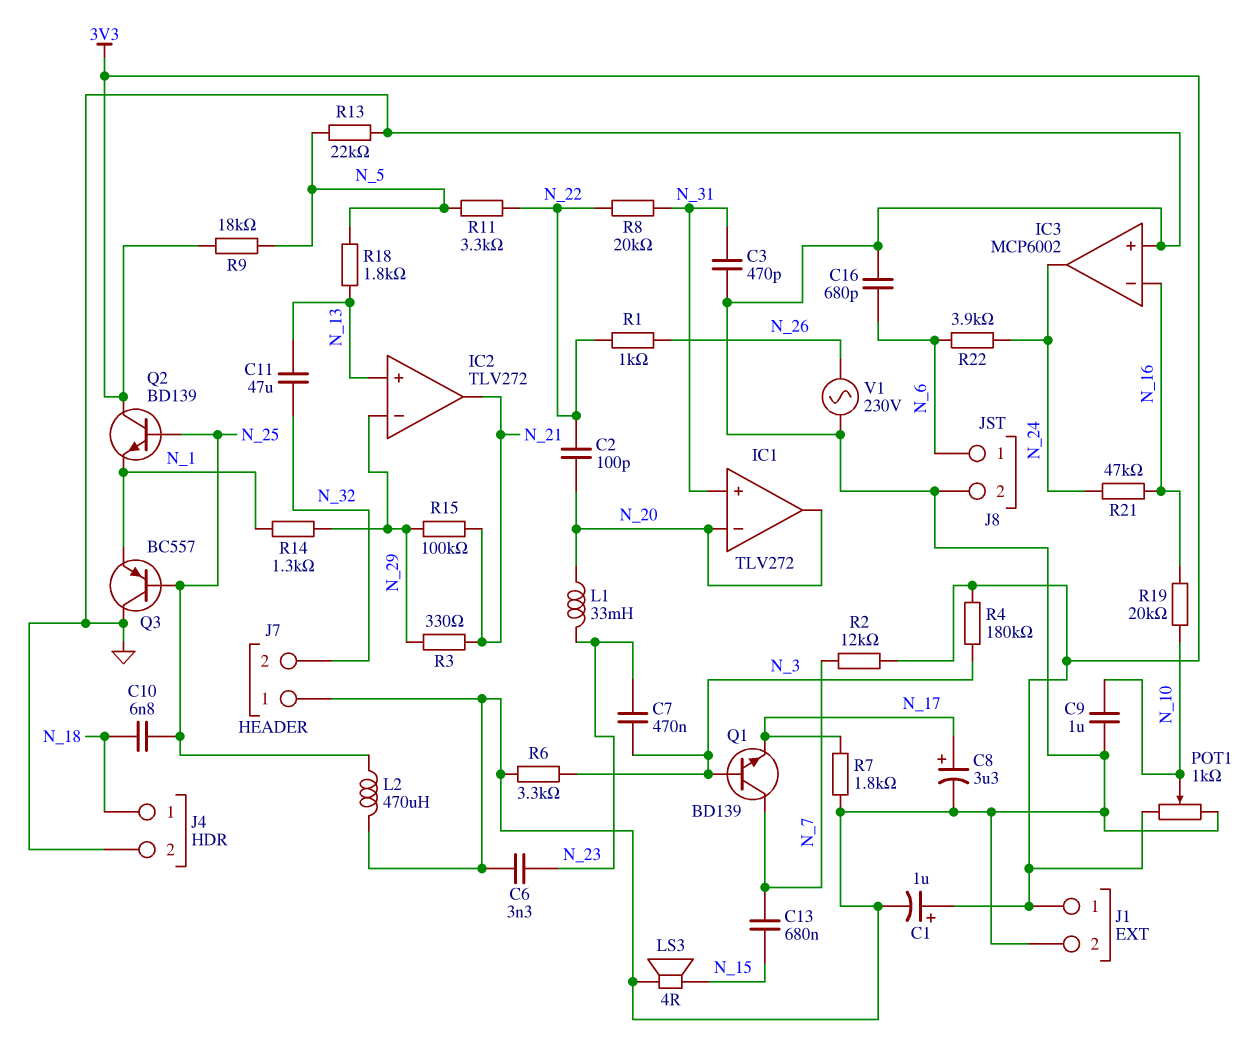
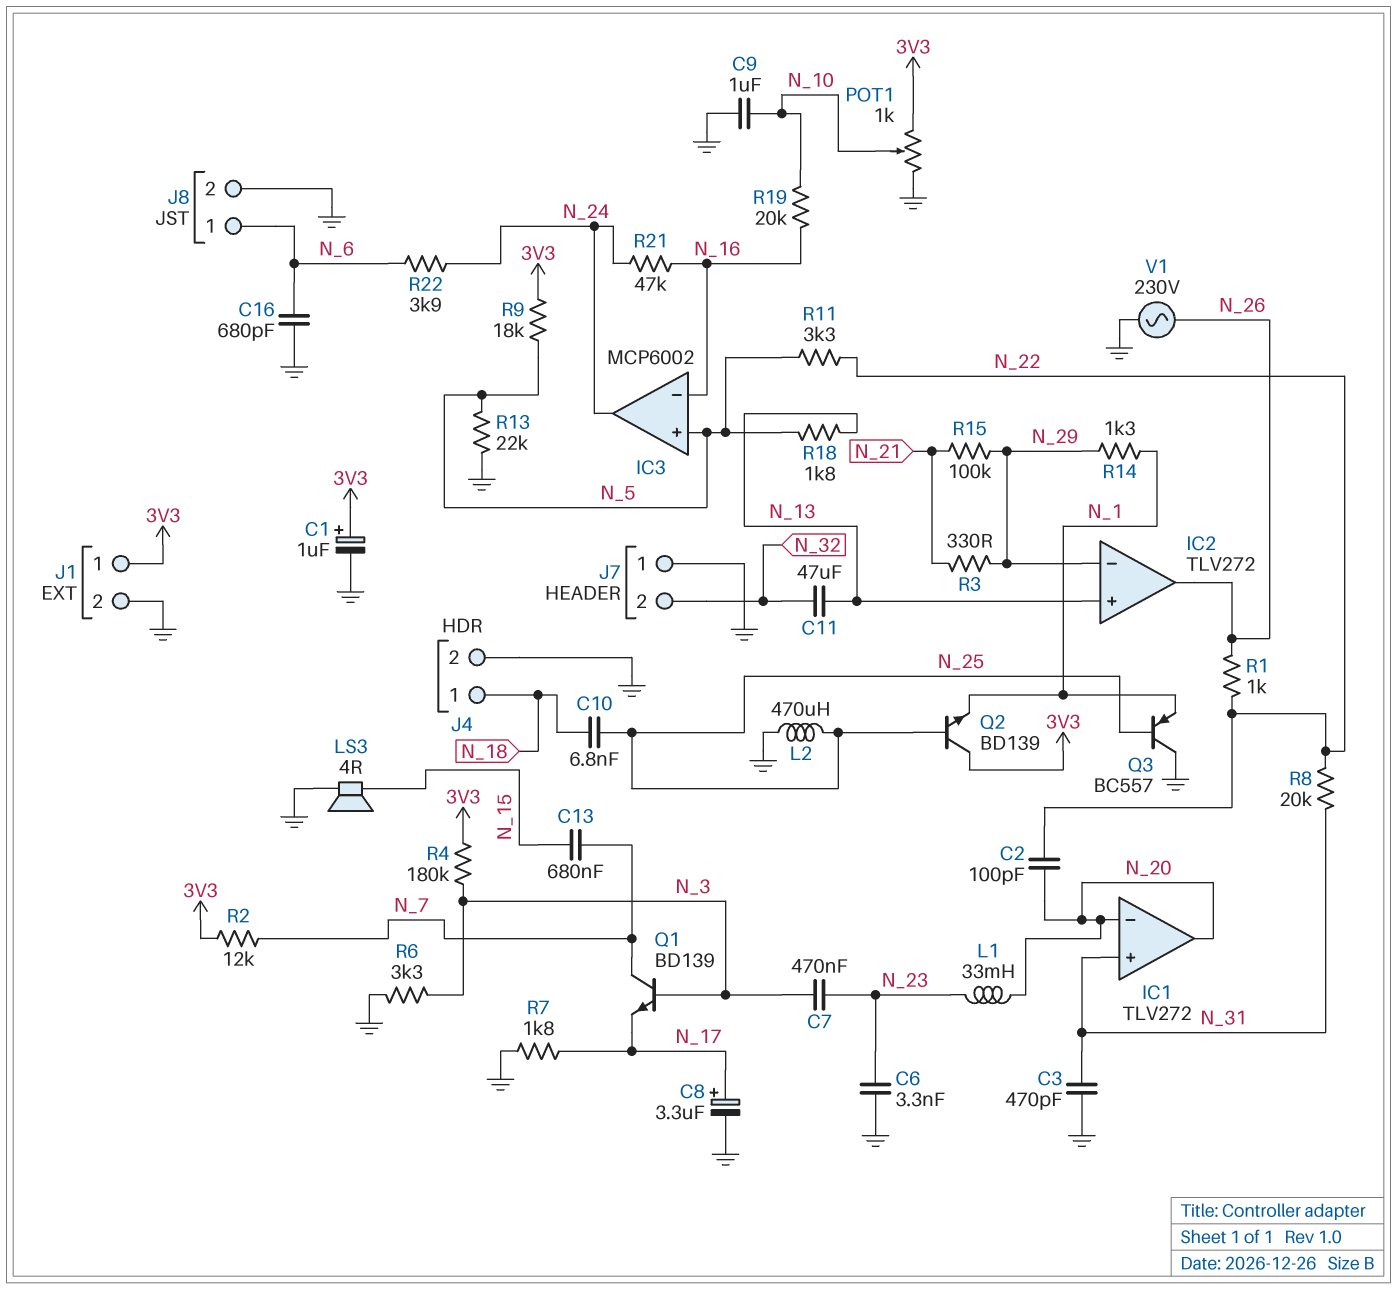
IC2 pin out: N_21 -> N_26
IC3 pin in+: GND -> N_5

